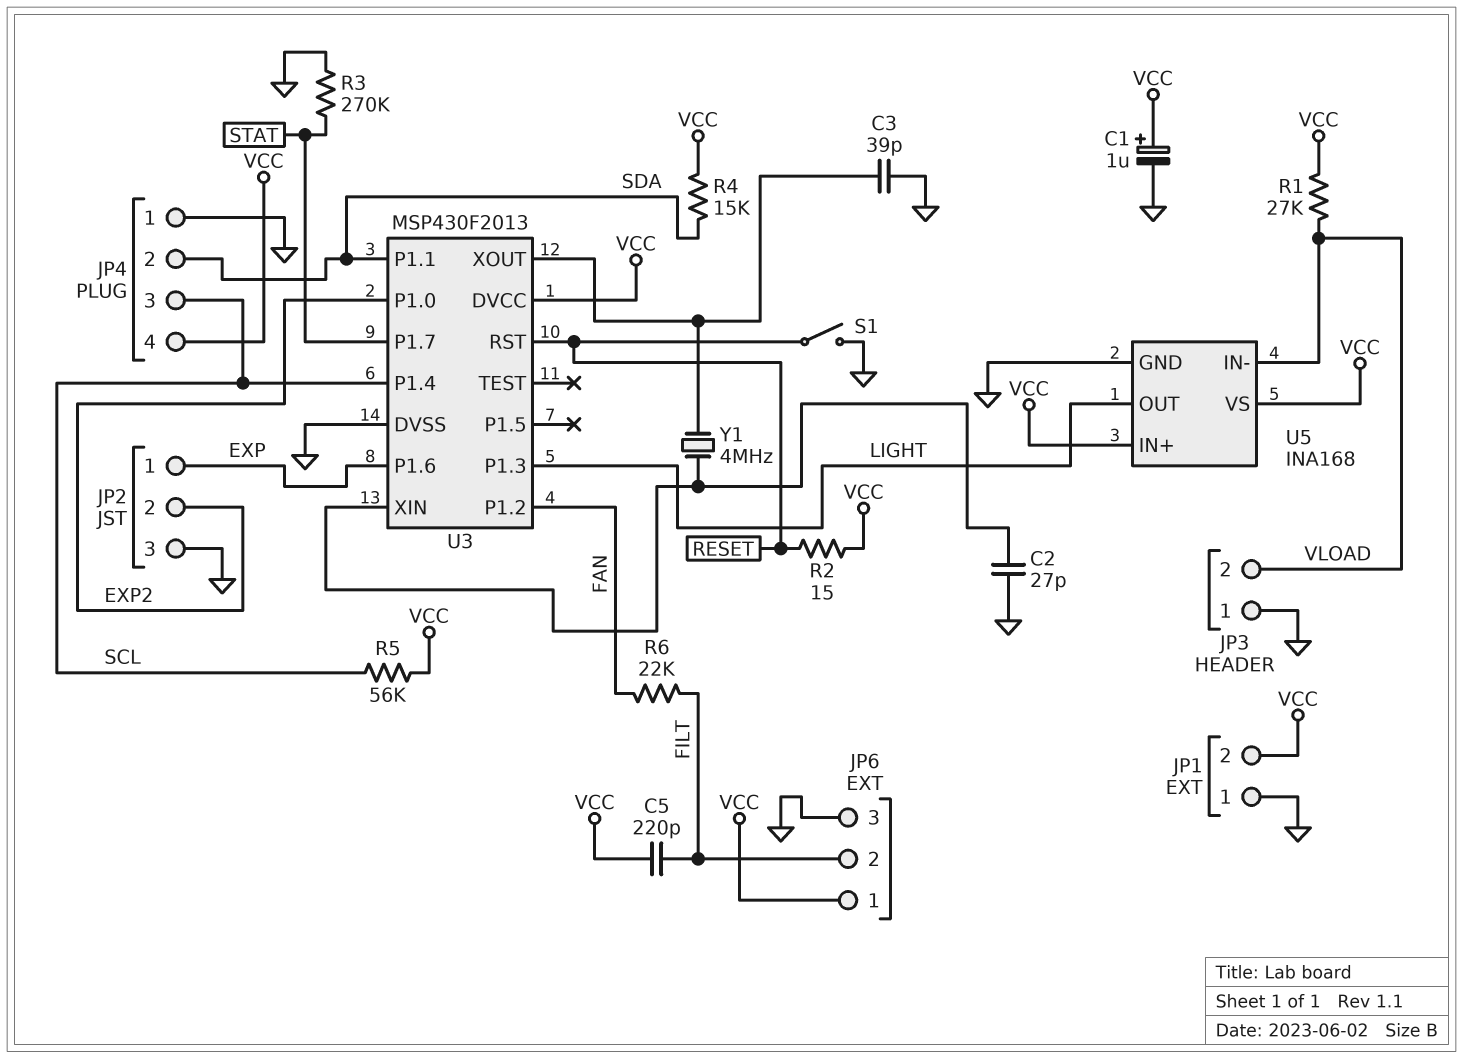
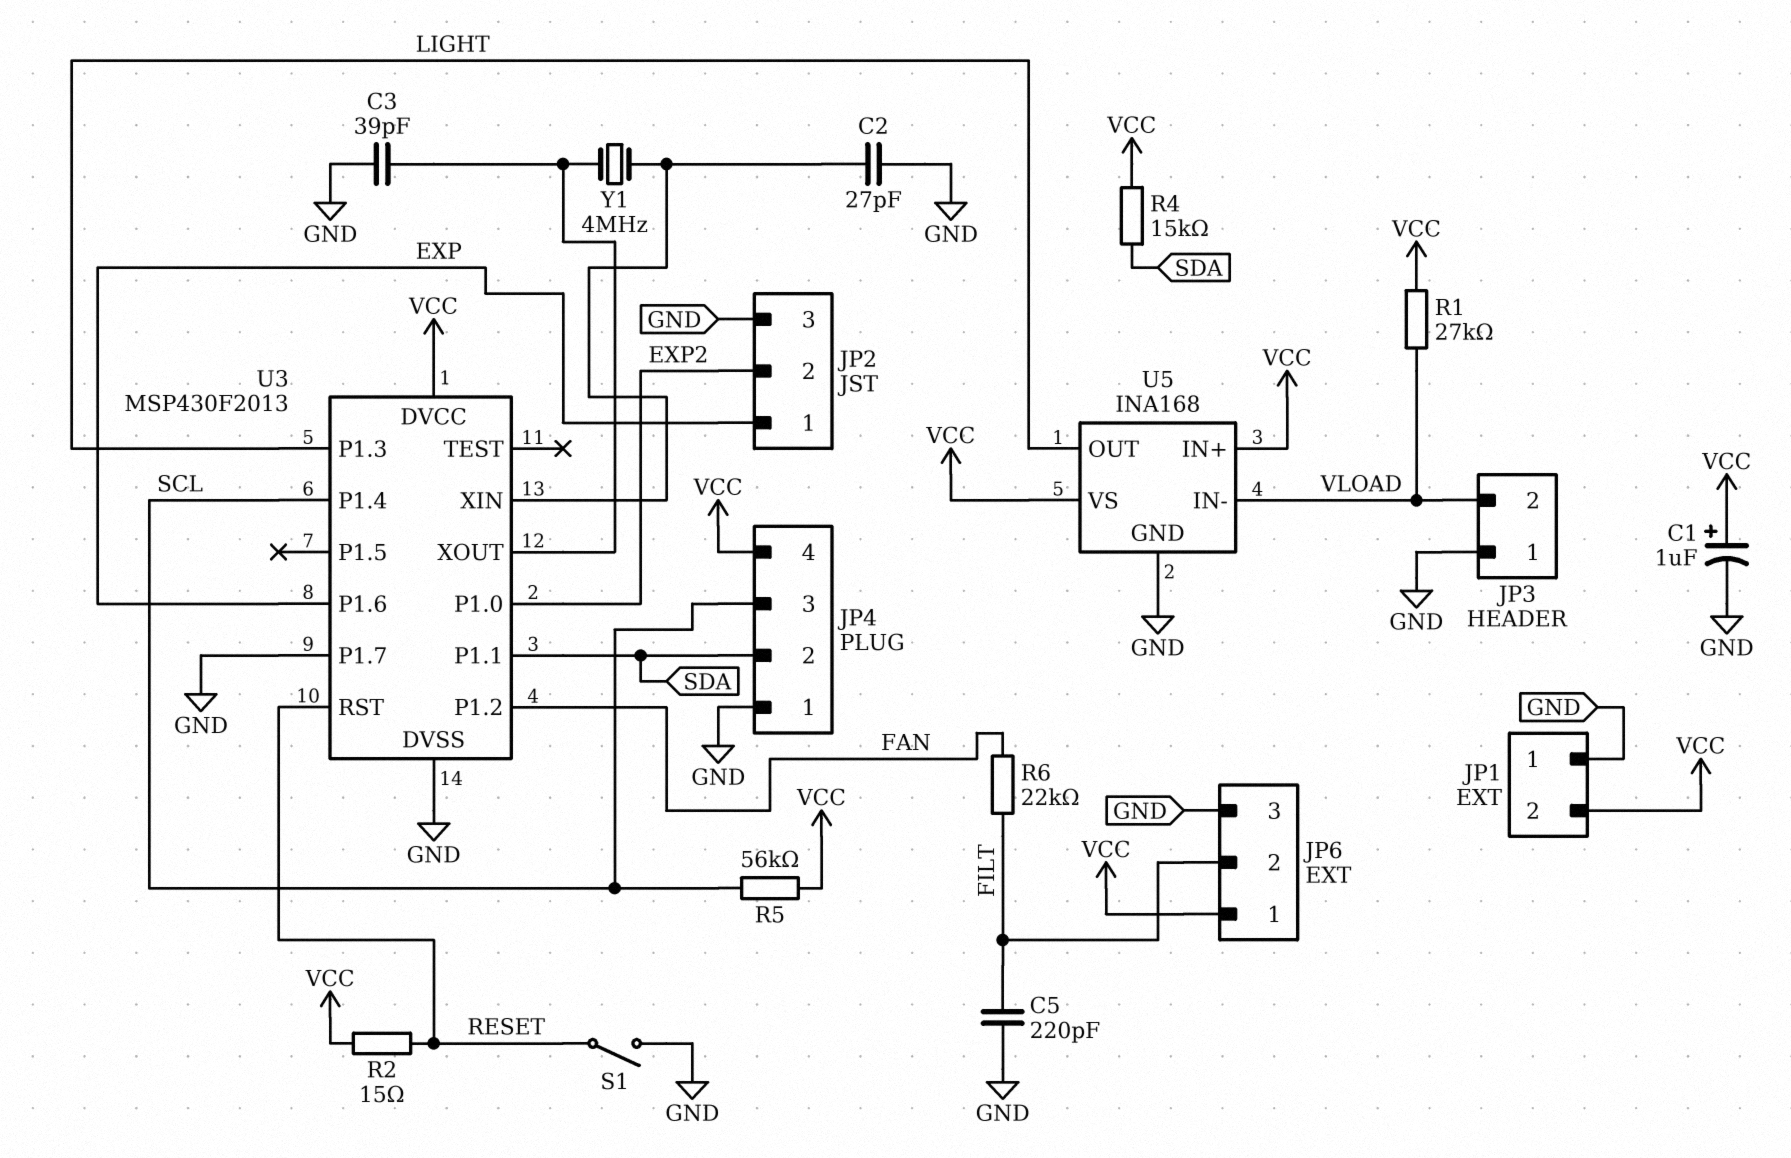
C5: 220pF (FILT, VCC) -> 220pF (FILT, GND)
R3: 270k (GND, STAT) -> none
U3 pin P1.7: STAT -> GND

